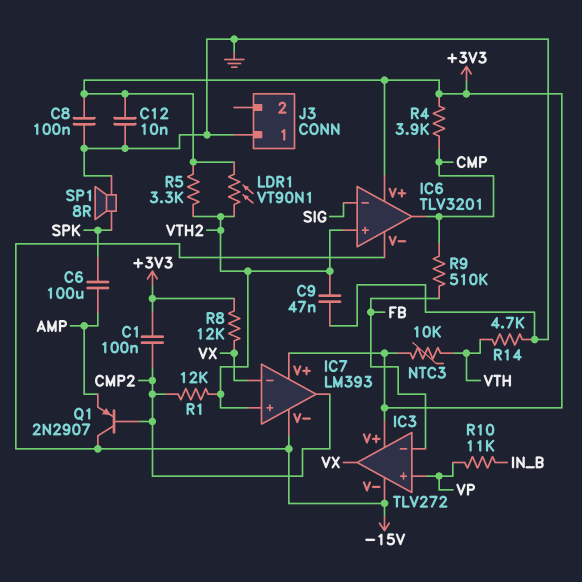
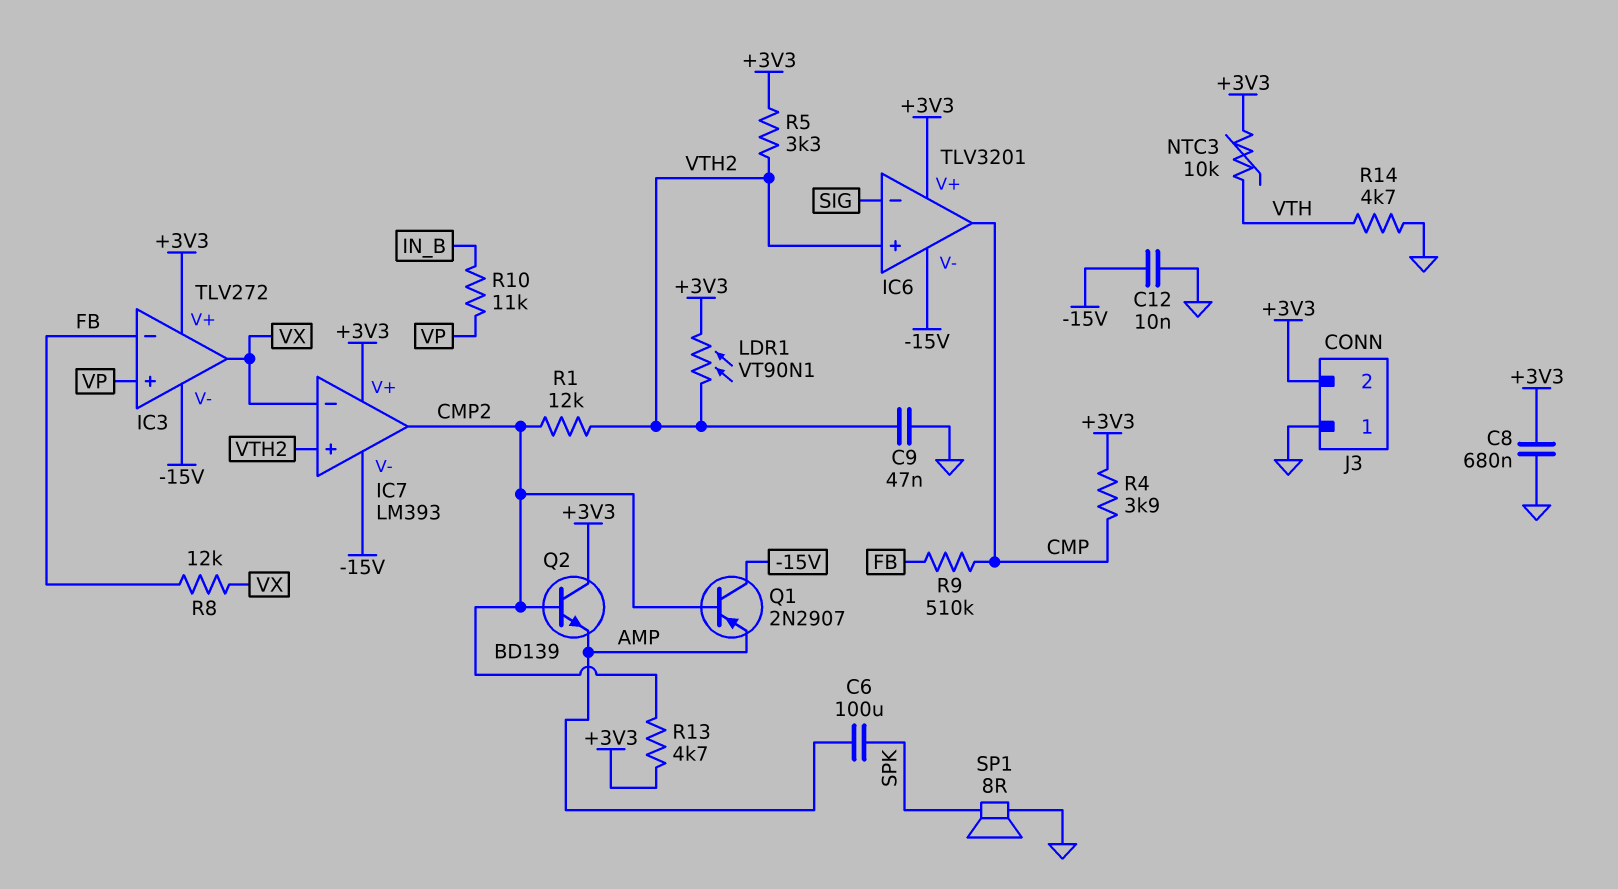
C1: 100nF (+3V3, CMP2) -> none
C8: 100nF (+3V3, GND) -> 680nF (+3V3, GND)
C12: 10nF (+3V3, GND) -> 10nF (-15V, GND)
J3 pin 2: none -> +3V3
Q2: none -> NPN BD139 (B CMP2, C +3V3, E AMP)
R8: 12k (+3V3, VX) -> 12k (FB, VX)
R13: none -> 4.7k (+3V3, CMP2)

